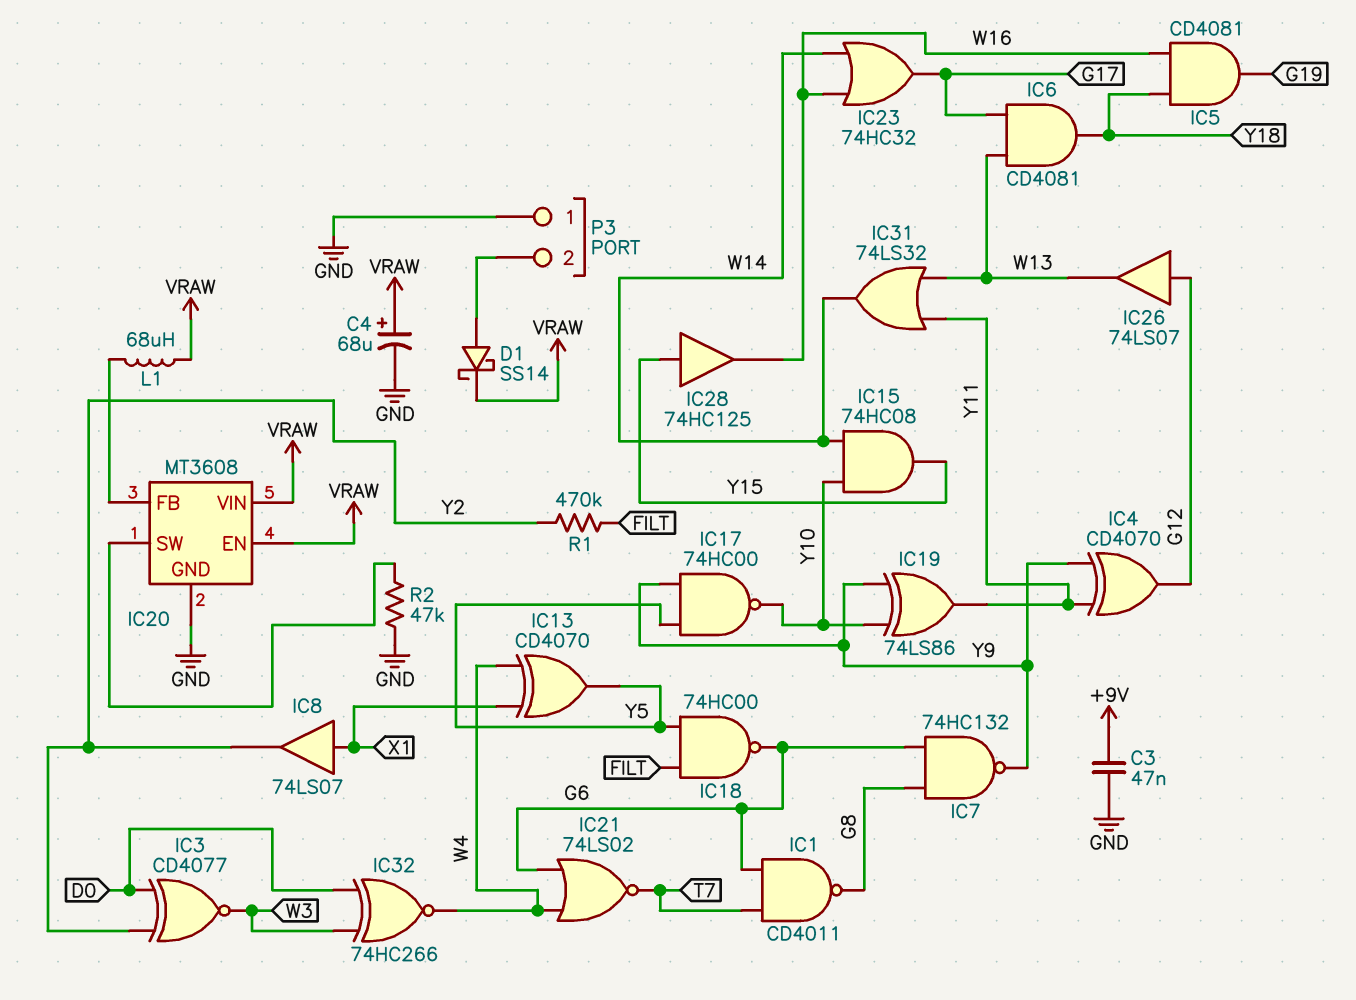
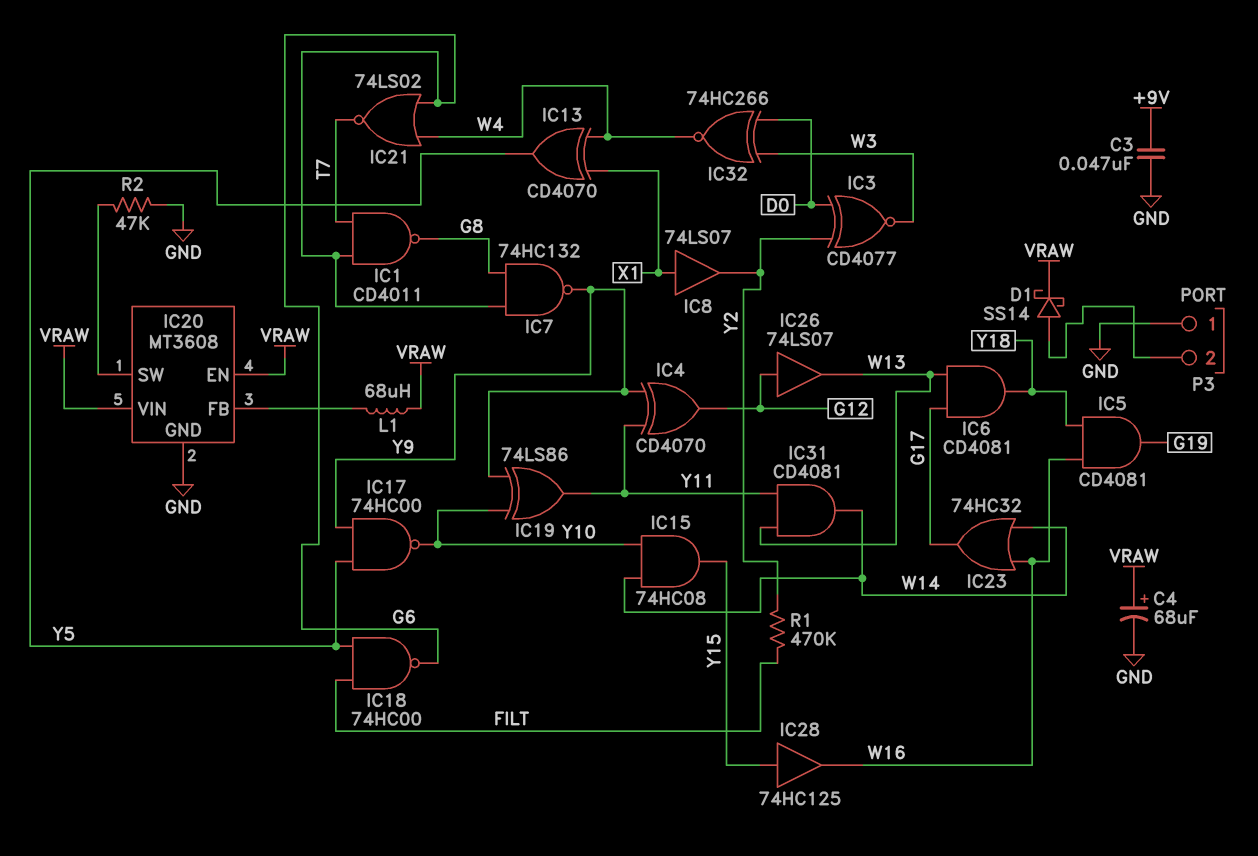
IC31: OR 74LS32 (in W13, in Y11, out W14) -> AND CD4081 (in W13, in Y11, out W14)

